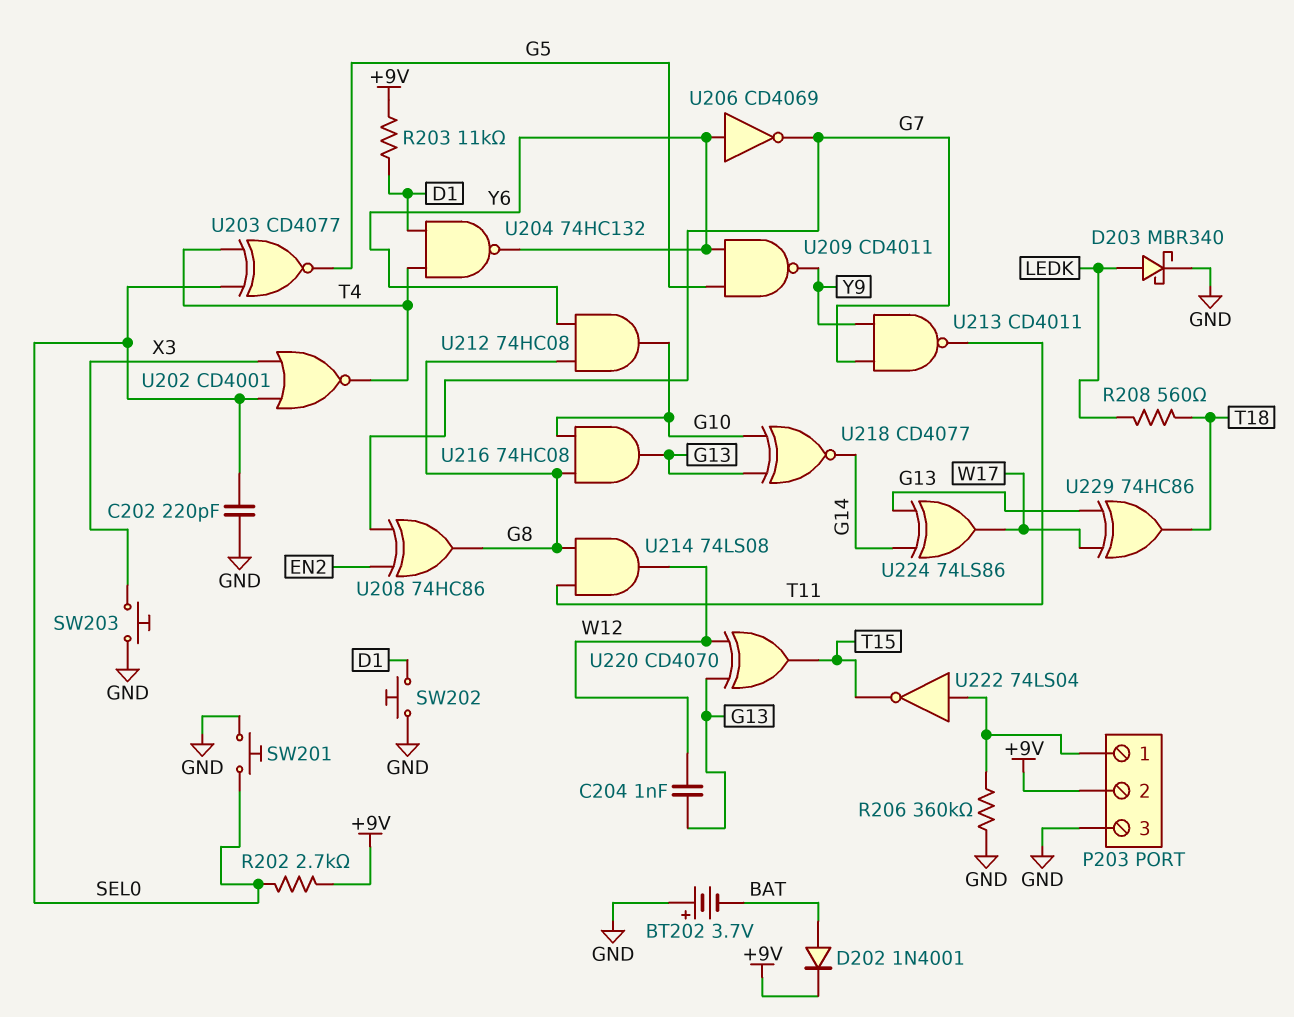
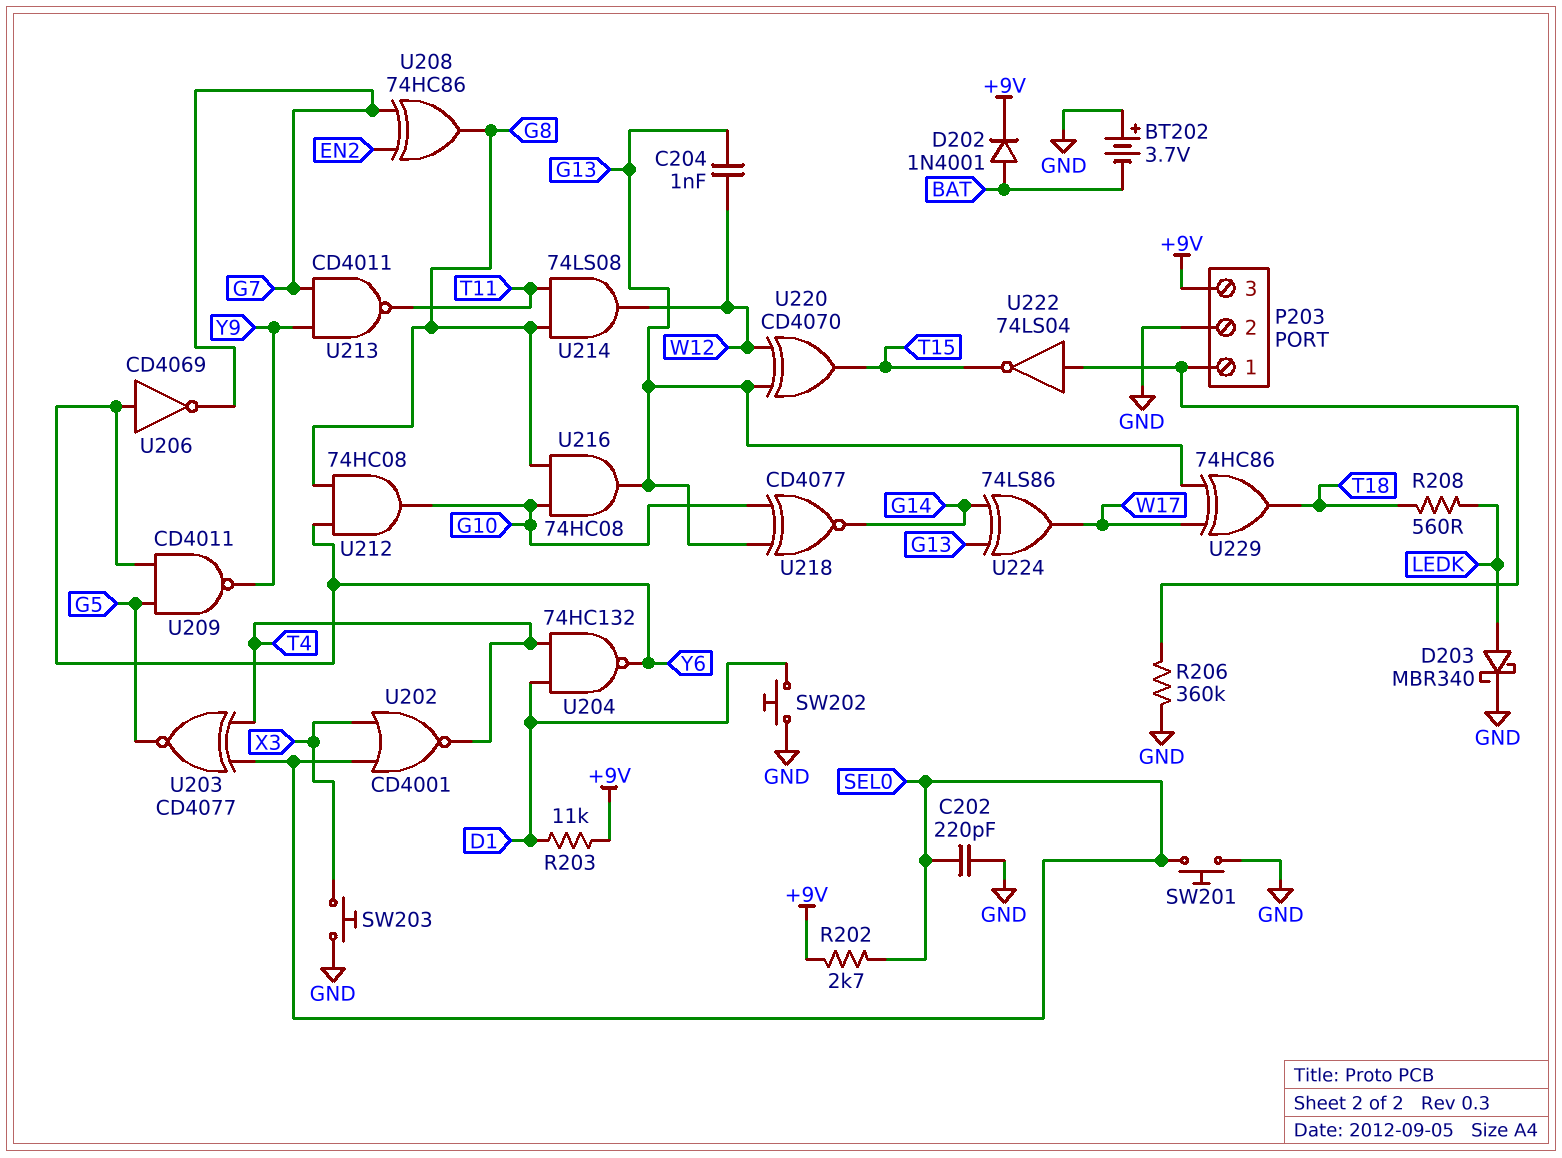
P203 pin 2: +9V -> GND
P203 pin 3: GND -> +9V

